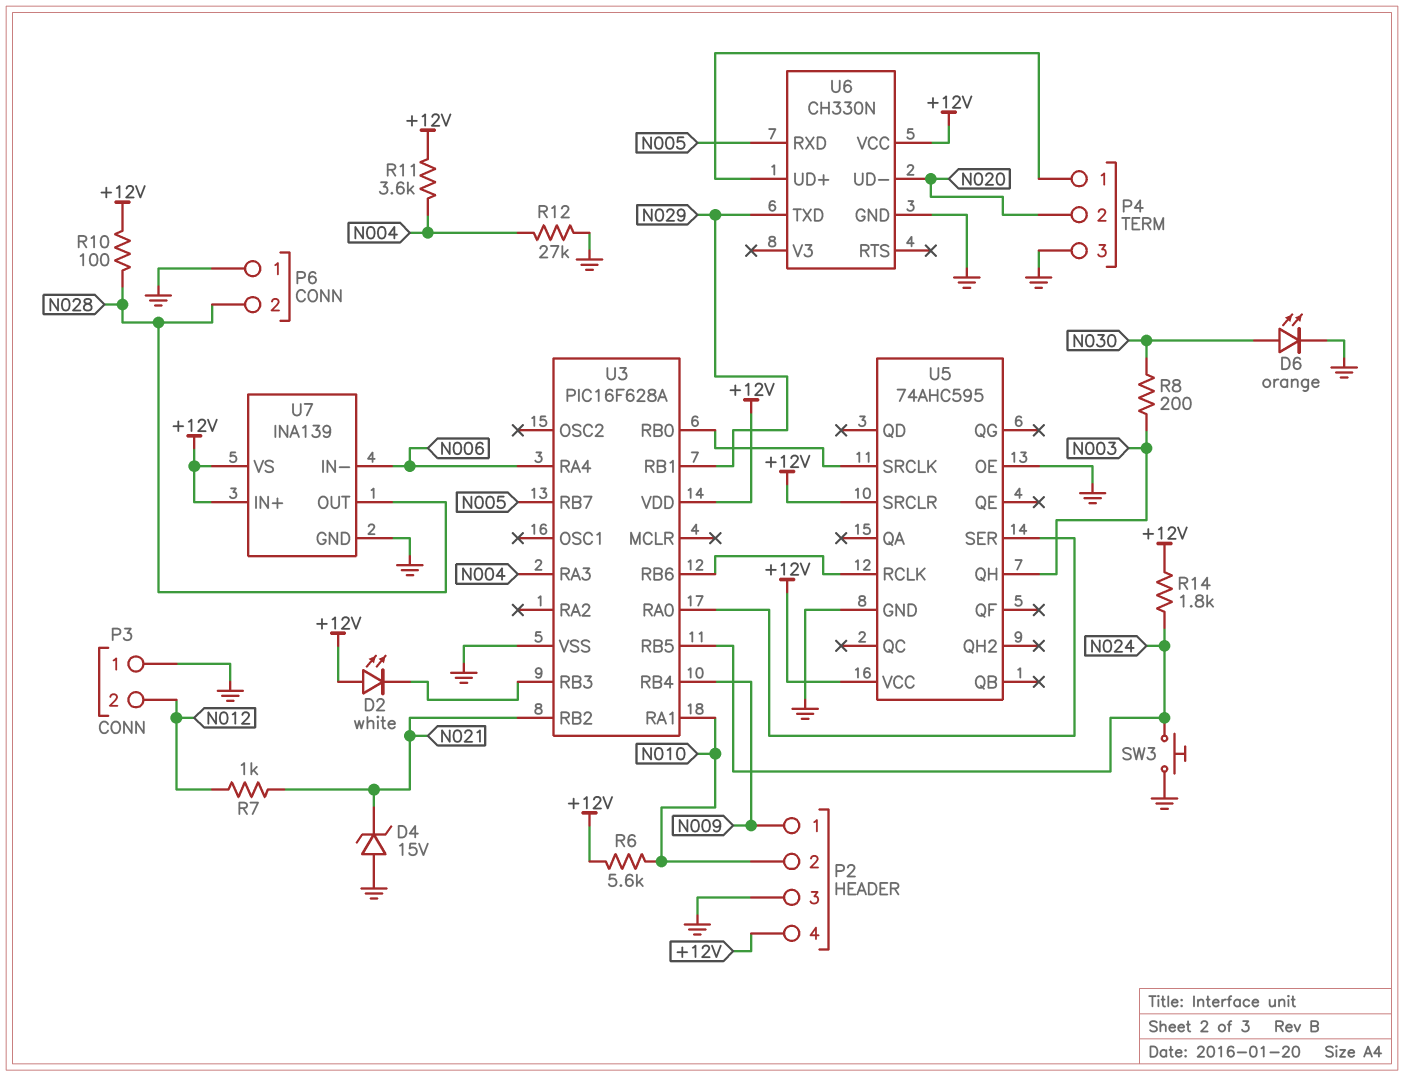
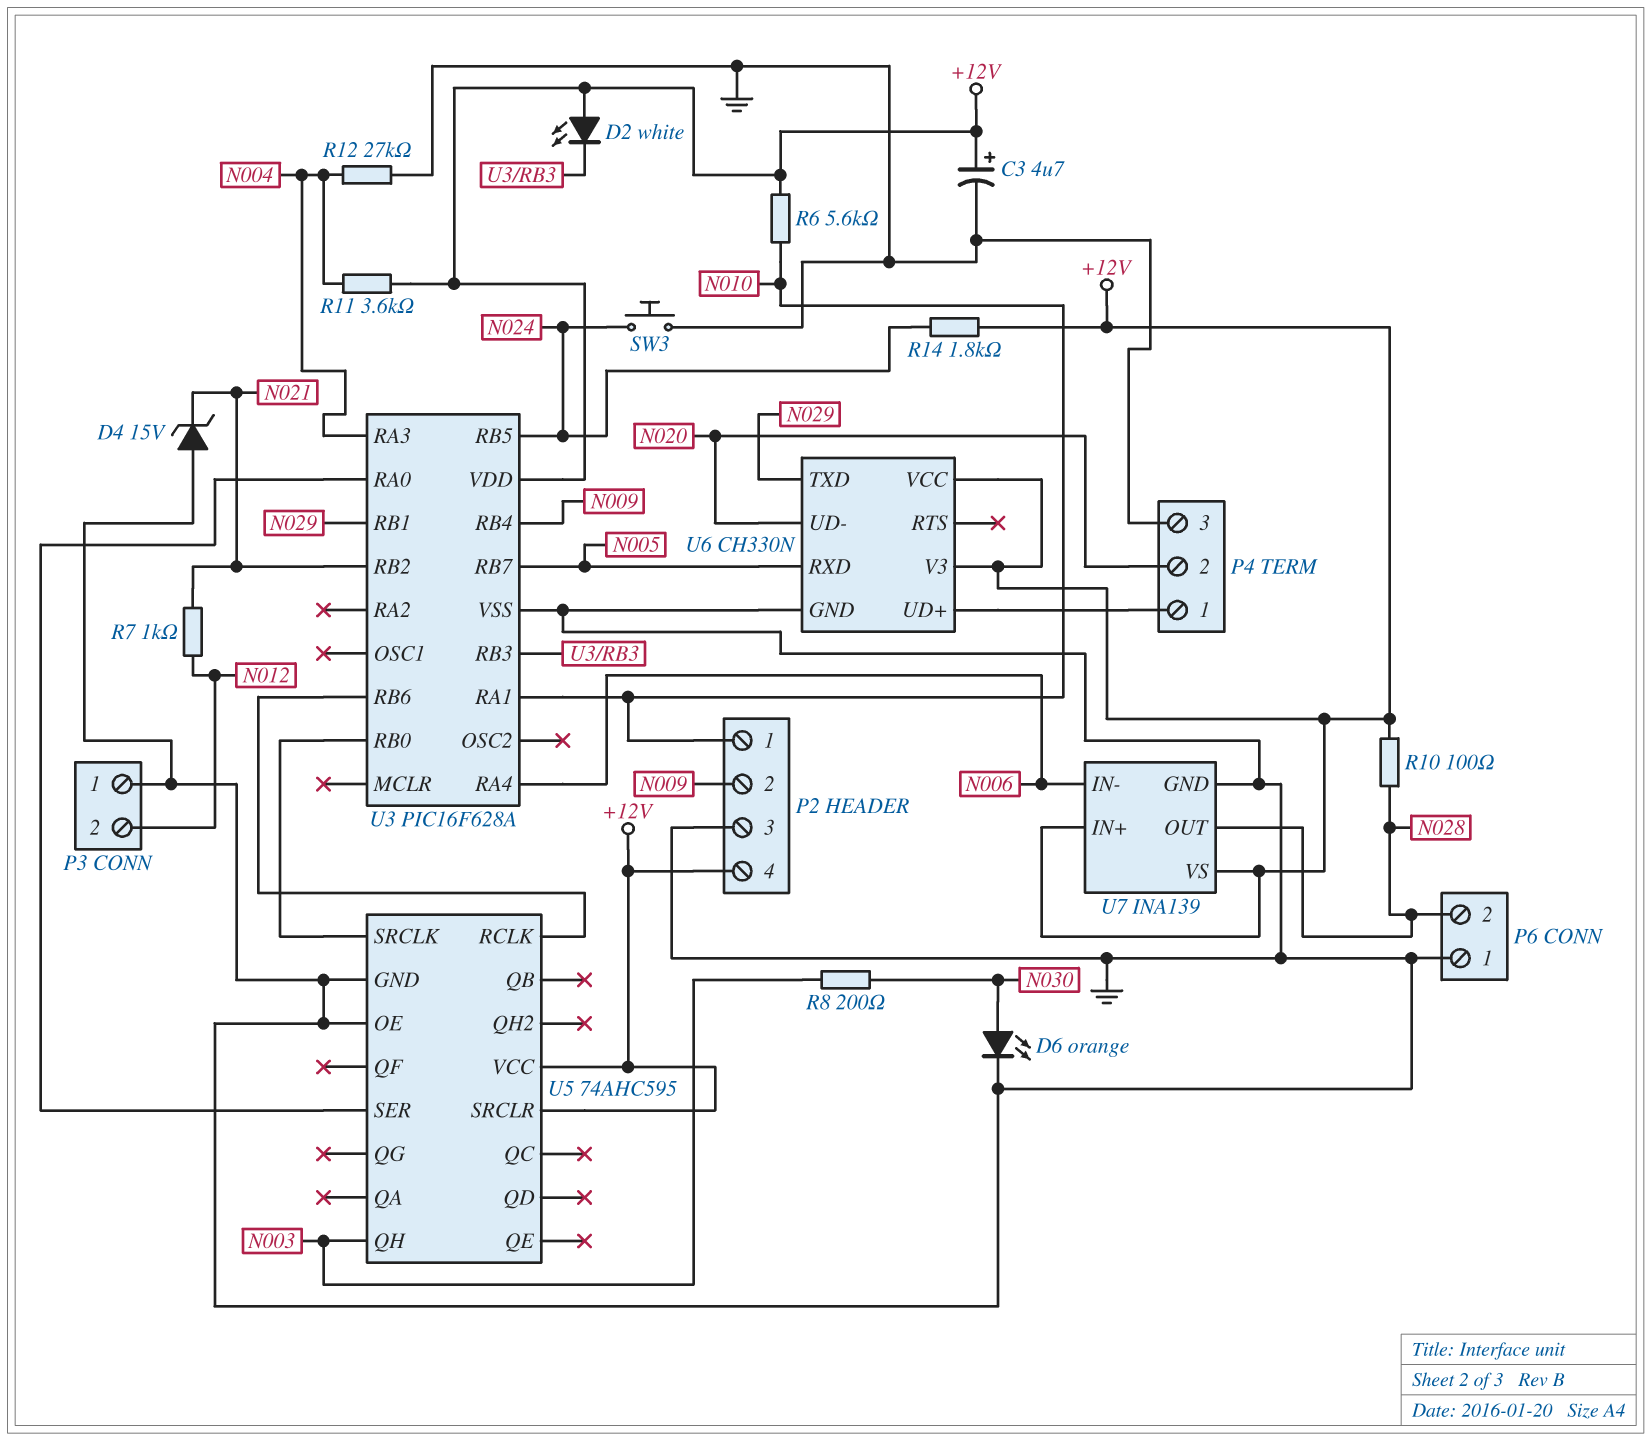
C3: none -> 4.7uF (plus +12V, minus GND)
P2 pin 1: N009 -> N010
P2 pin 2: N010 -> N009
U6 pin V3: none -> +12V

